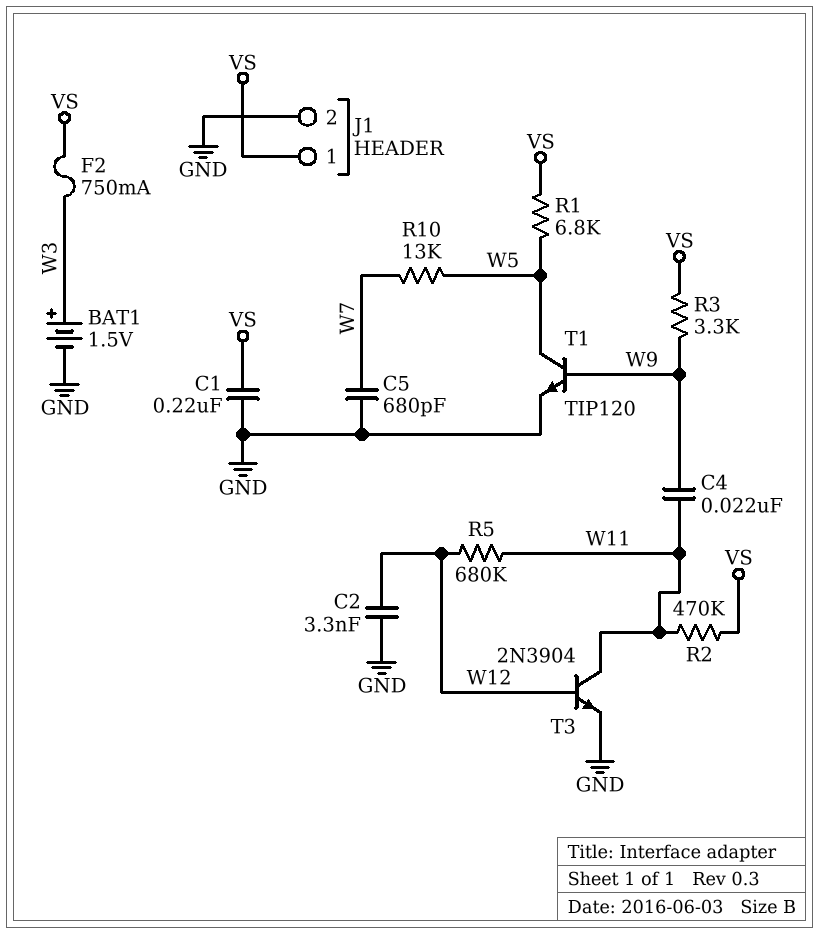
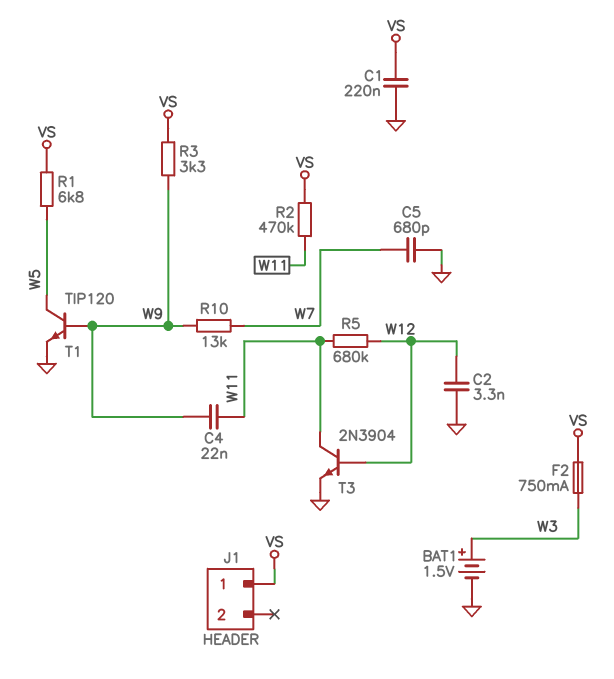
J1 pin 2: GND -> none
R10: 13k (W5, W7) -> 13k (W7, W9)

